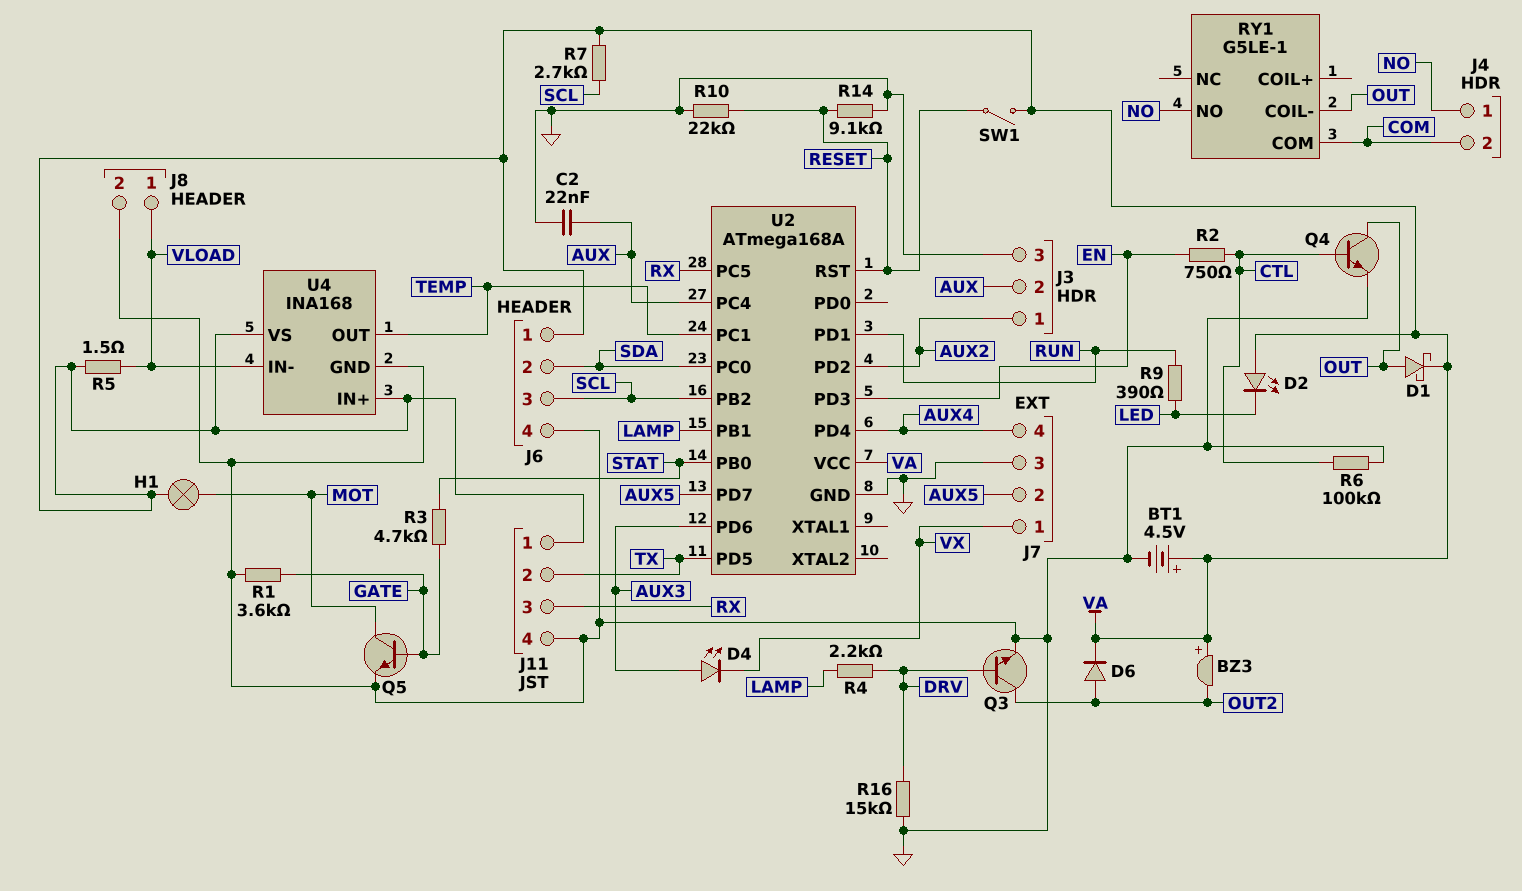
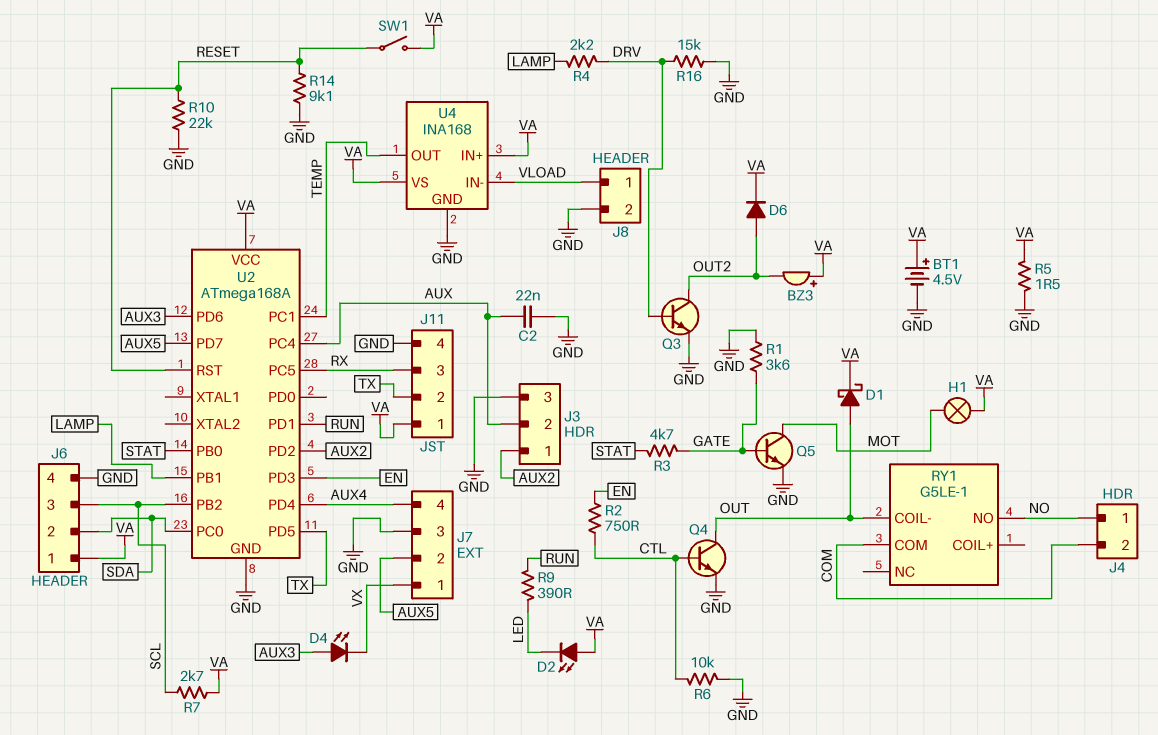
R5: 1.5 (VA, VLOAD) -> 1.5 (GND, VA)
R6: 100k (CTL, GND) -> 10k (CTL, GND)

